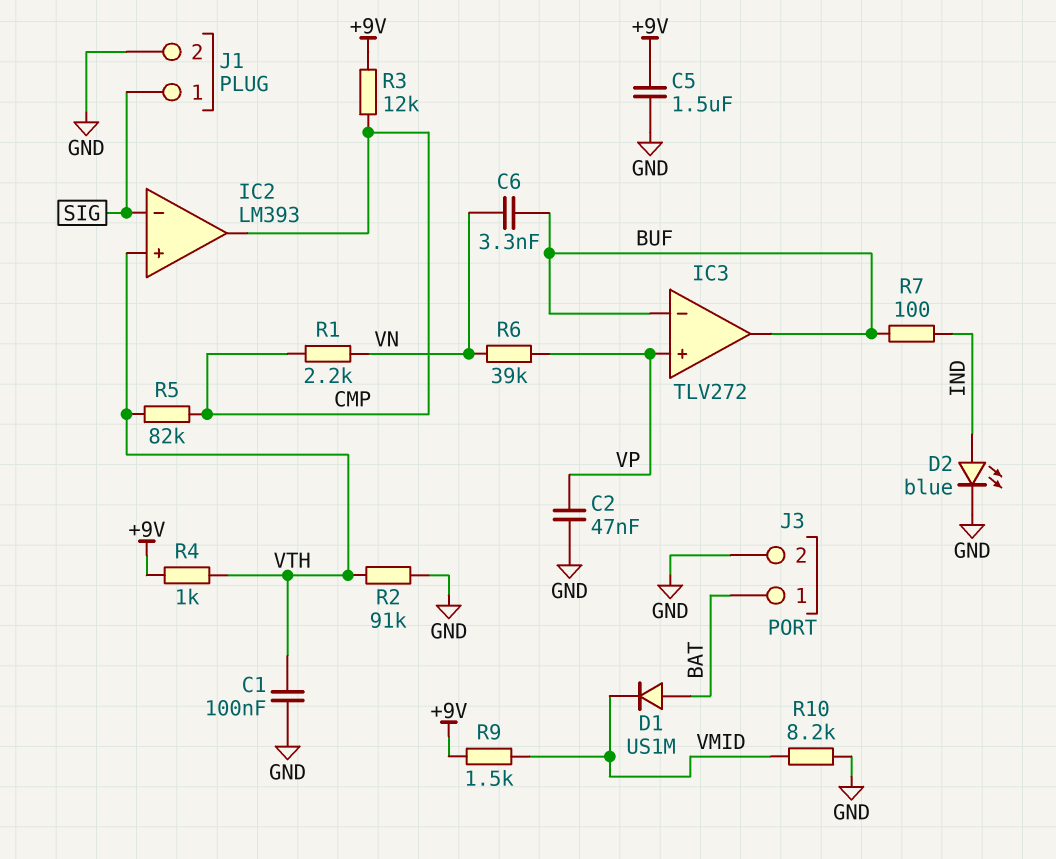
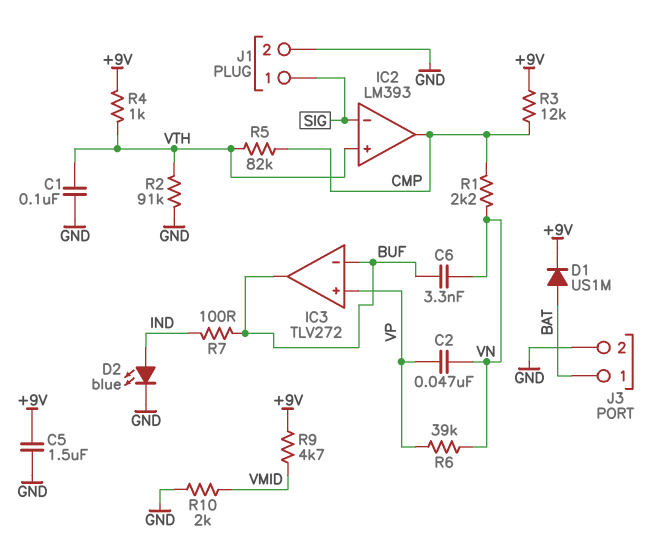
C2: 47nF (GND, VP) -> 47nF (VN, VP)
D1: diode US1M (A BAT, K VMID) -> diode US1M (A BAT, K +9V)
R9: 1.5k (+9V, VMID) -> 4.7k (+9V, VMID)
R10: 8.2k (GND, VMID) -> 2k (GND, VMID)

